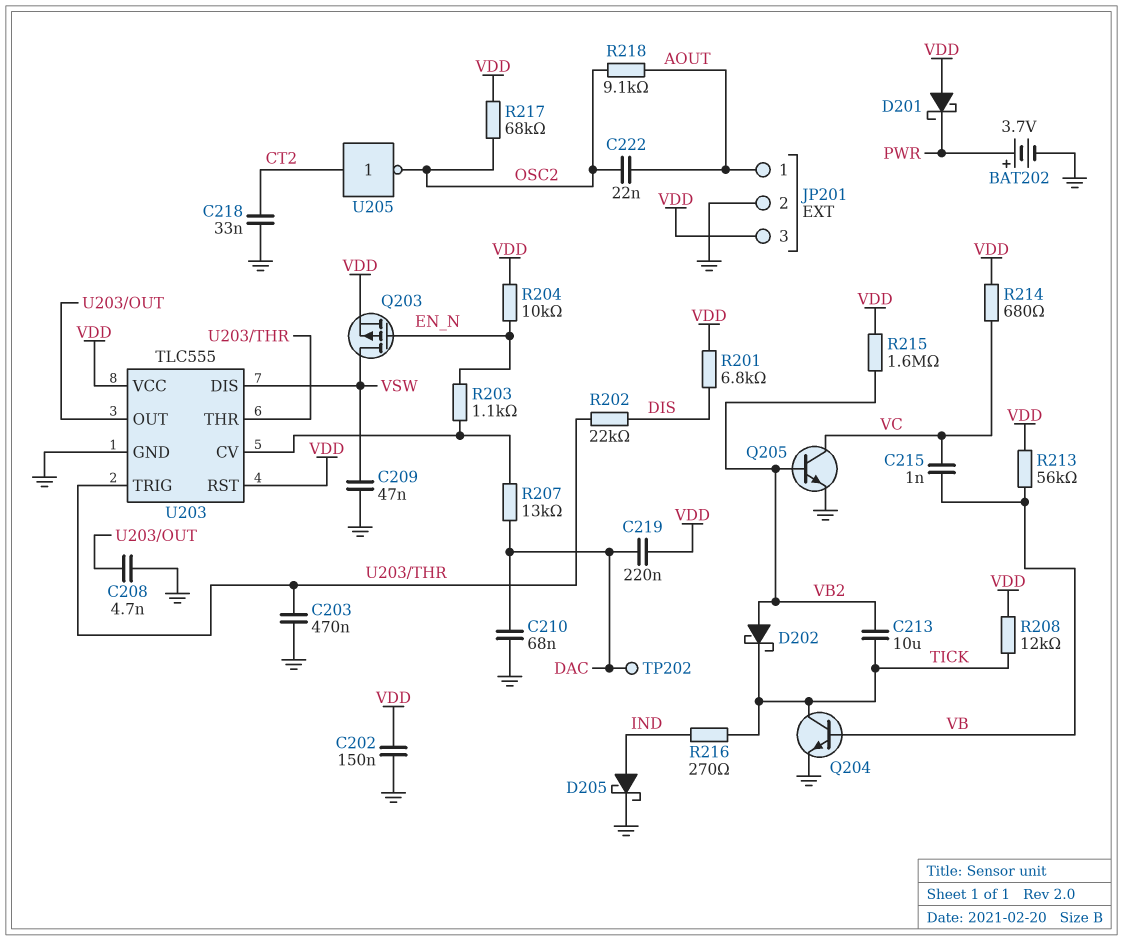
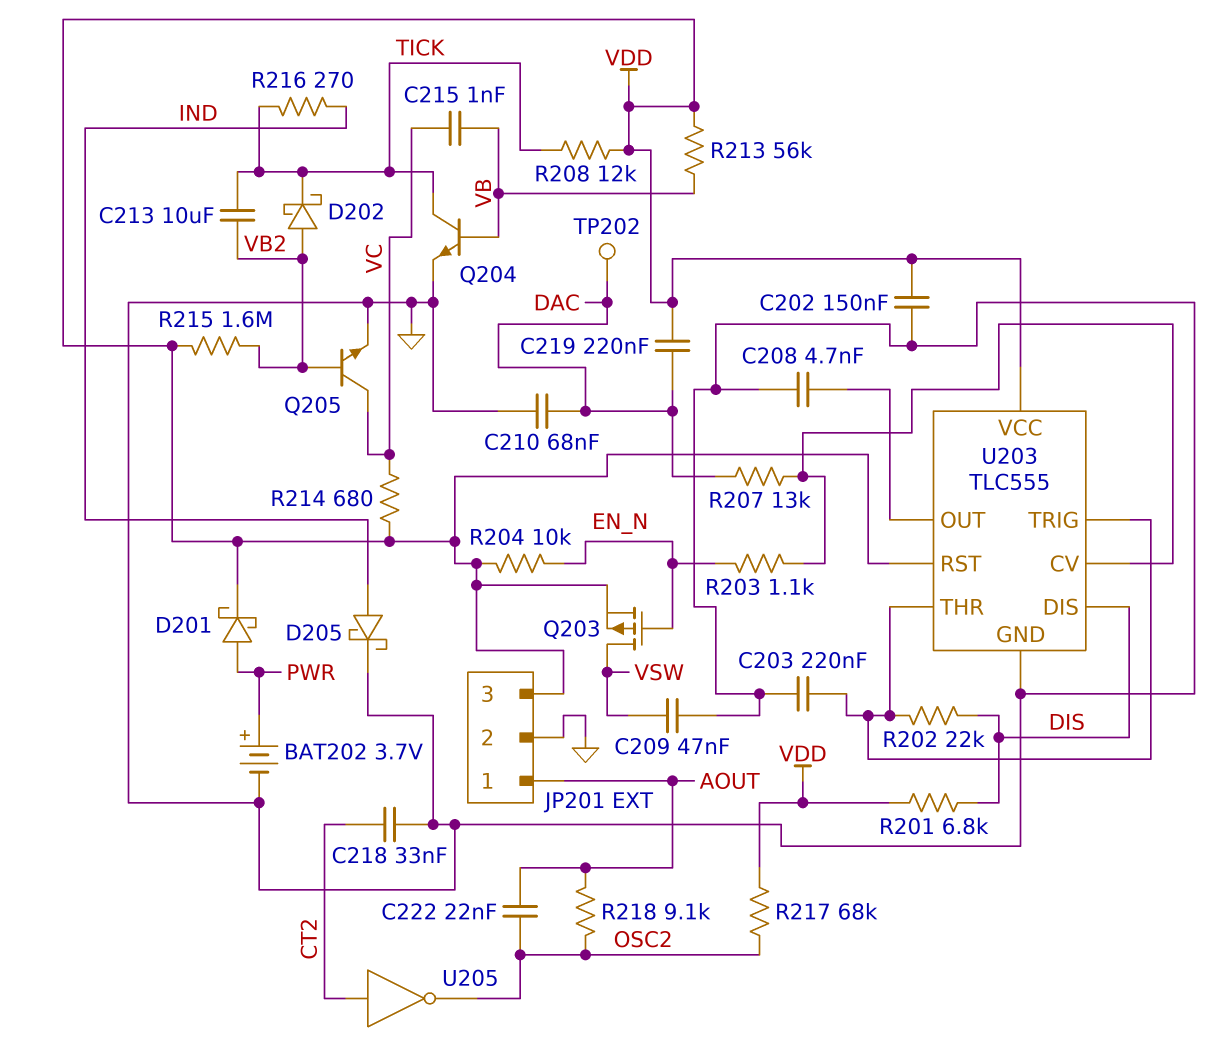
C203: 470nF (GND, U203/THR) -> 220nF (GND, U203/THR)
D201: schottky (A VDD, K PWR) -> schottky (A PWR, K VDD)
U203 pin DIS: VSW -> DIS

